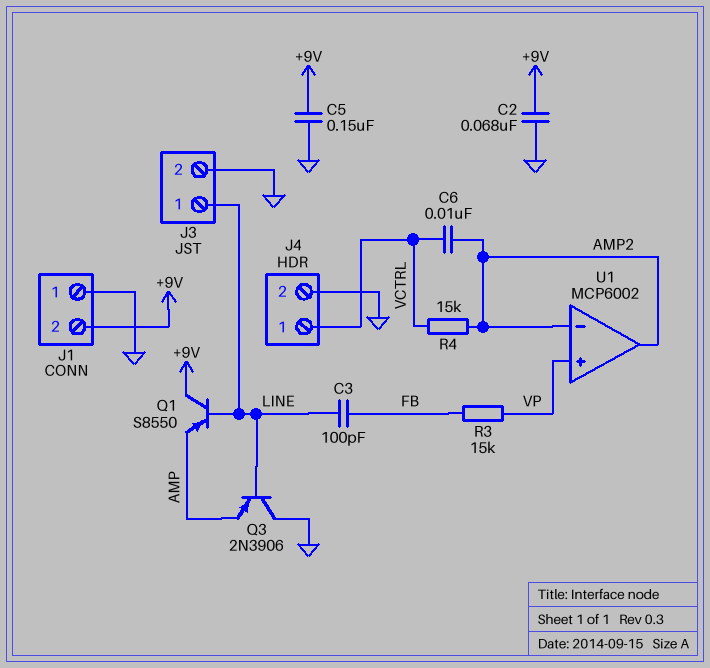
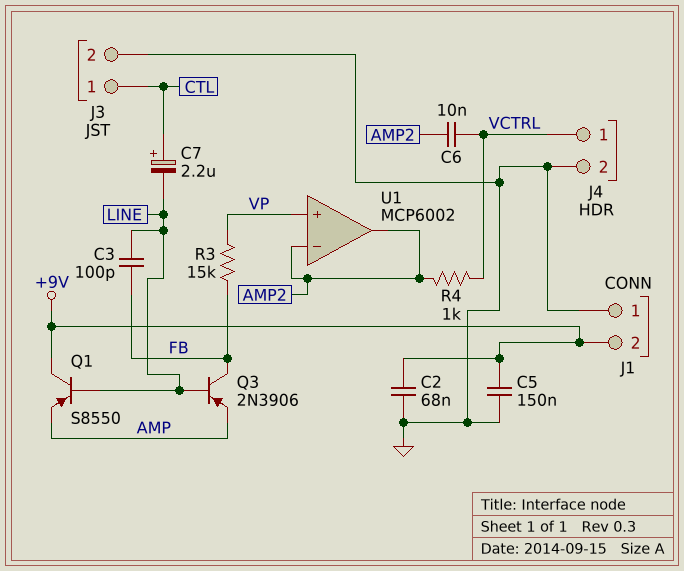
C7: none -> 2.2uF (plus CTL, minus LINE)
J3 pin 1: LINE -> CTL
Q3: PNP 2N3906 (B LINE, C GND, E AMP) -> PNP 2N3906 (B LINE, C FB, E AMP)
R4: 15k (AMP2, VCTRL) -> 1k (AMP2, VCTRL)

